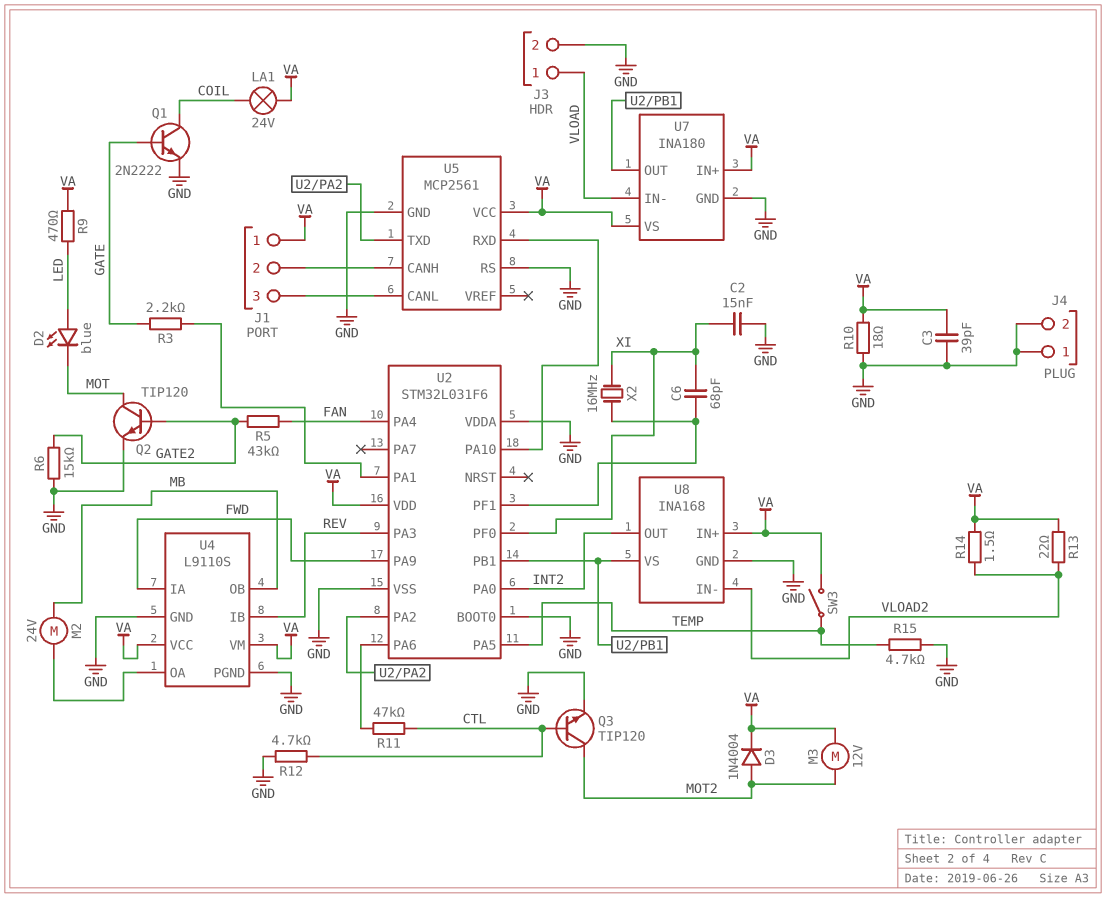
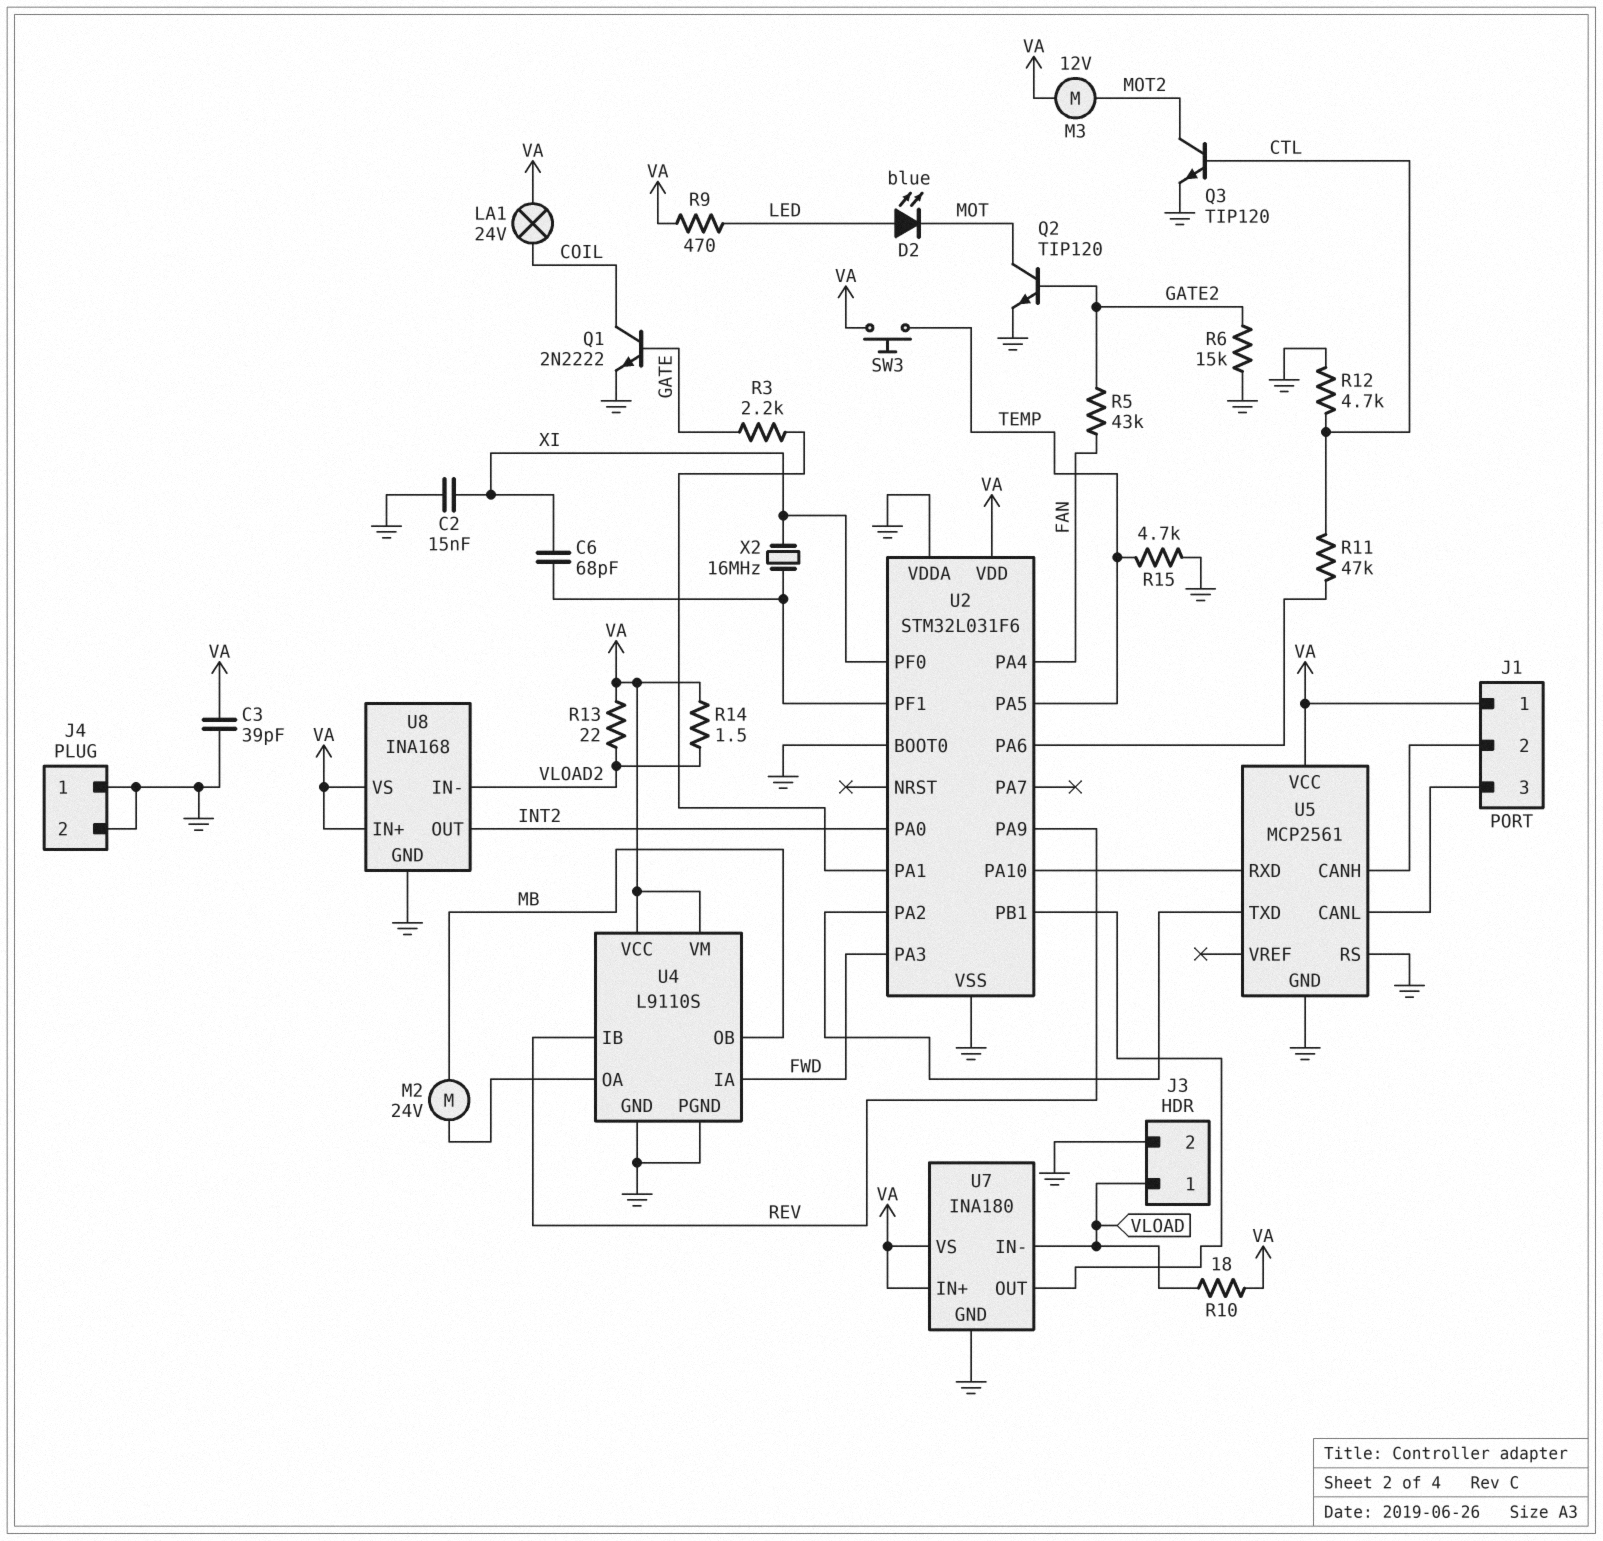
D3: diode 1N4004 (A MOT2, K VA) -> none
R10: 18 (GND, VA) -> 18 (VA, VLOAD)
SW3: switch (TEMP, VA) -> button (TEMP, VA)
U2 pin PA3: REV -> FWD
U2 pin PA9: FWD -> REV
U8 pin VS: U2/PB1 -> VA

